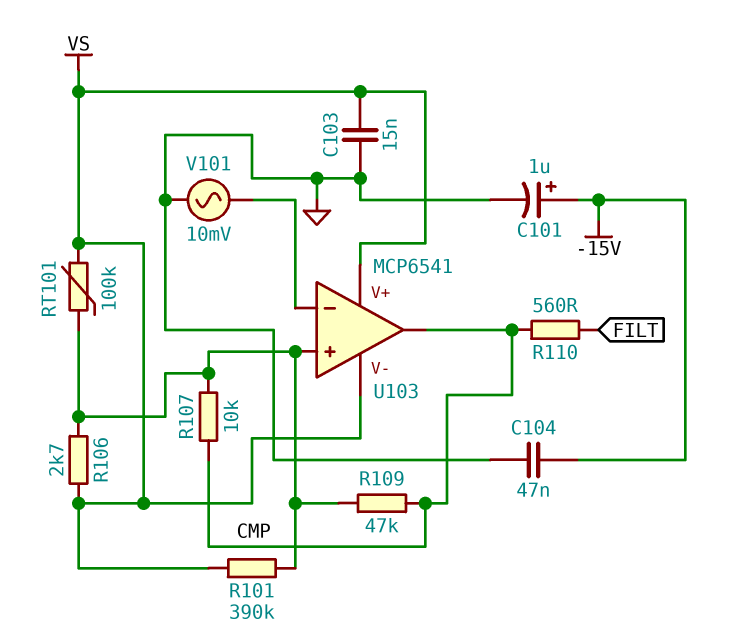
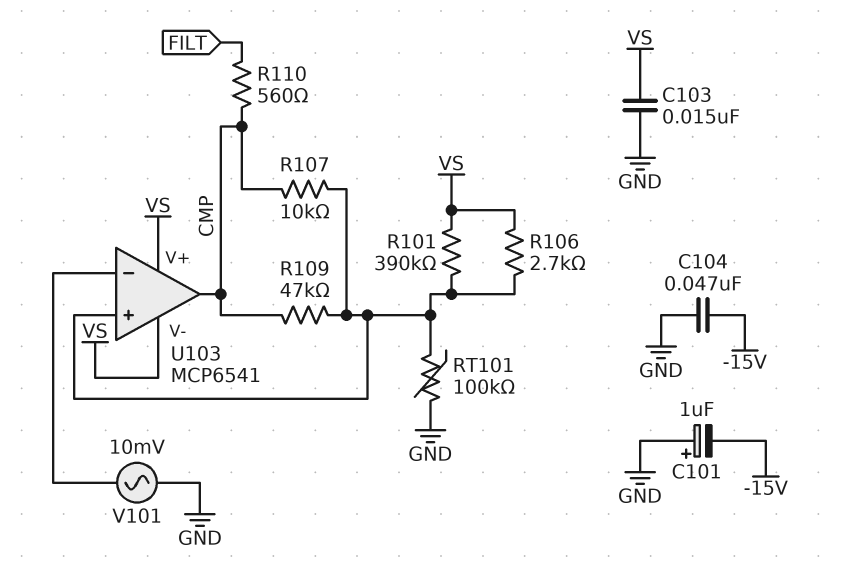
C101: 1uF (plus -15V, minus GND) -> 1uF (plus GND, minus -15V)
RT101: 100k (U103/in+, VS) -> 100k (GND, U103/in+)

